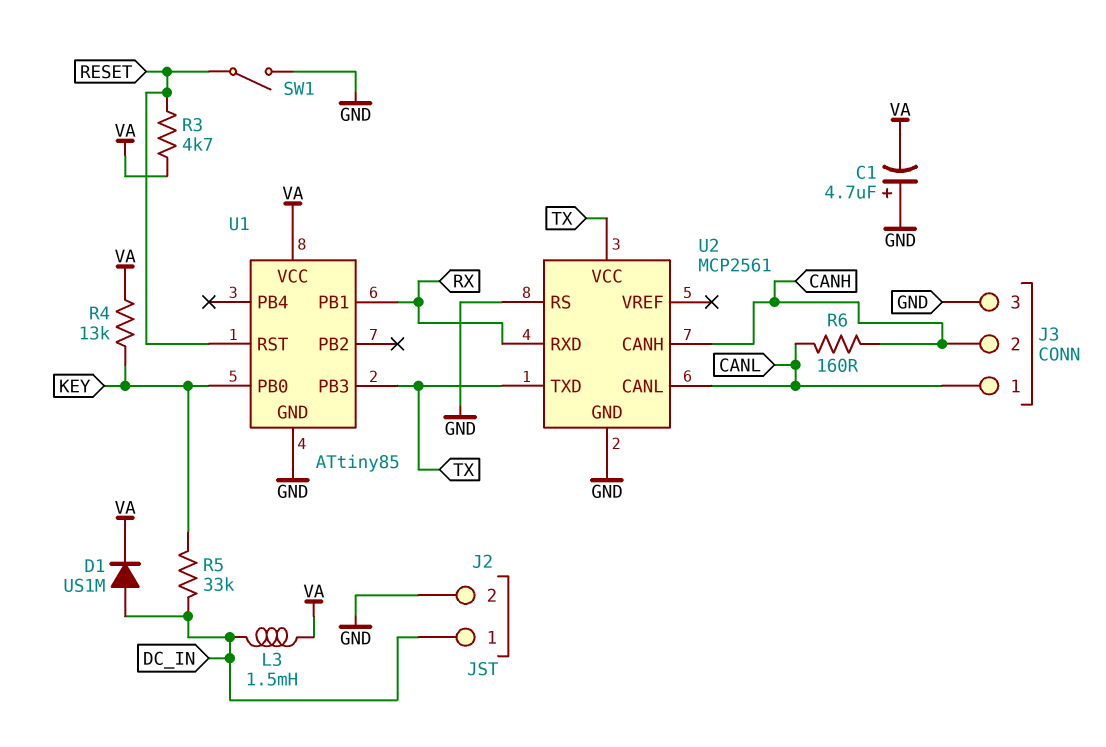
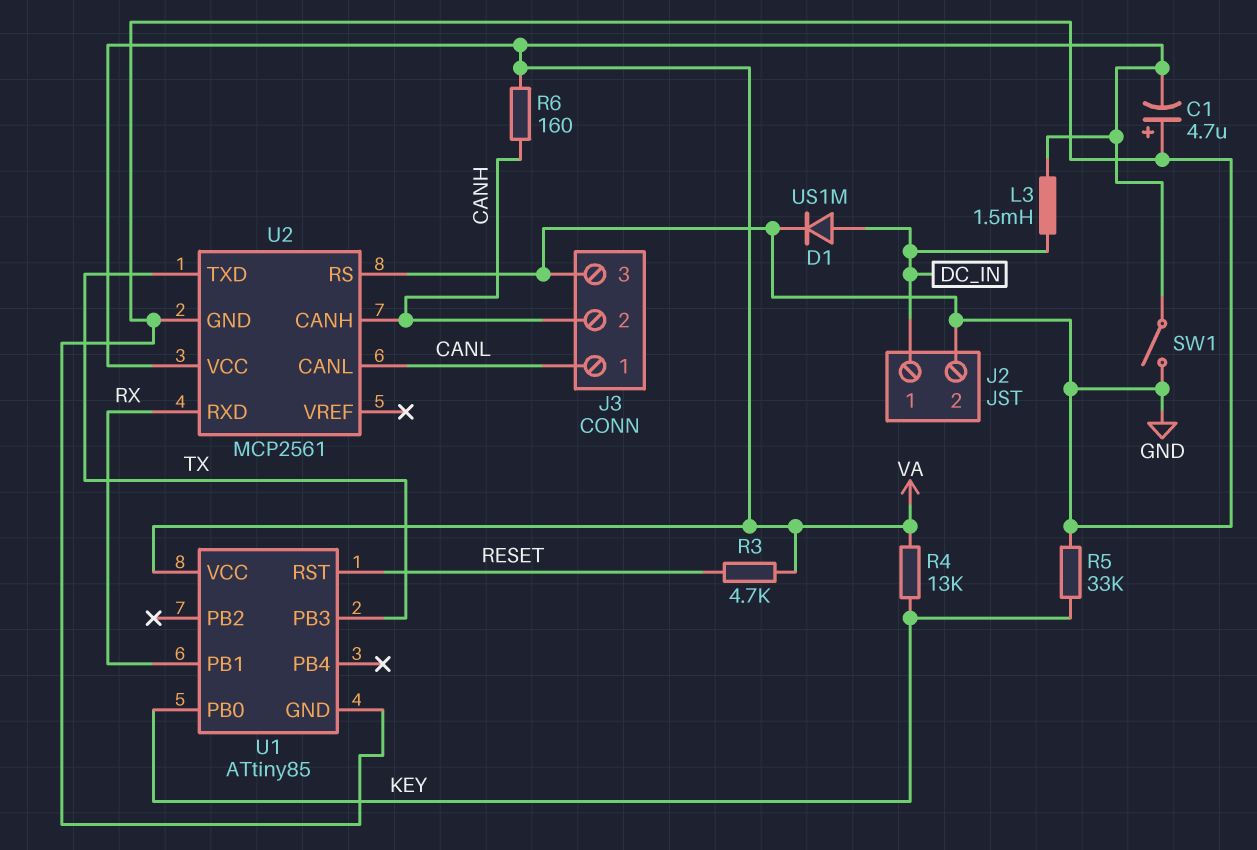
D1: diode US1M (A DC_IN, K VA) -> diode US1M (A DC_IN, K GND)
R5: 33k (DC_IN, KEY) -> 33k (GND, KEY)
R6: 160 (CANH, CANL) -> 160 (CANH, VA)
SW1: switch (GND, RESET) -> switch (GND, VA)
U2 pin VCC: TX -> VA

